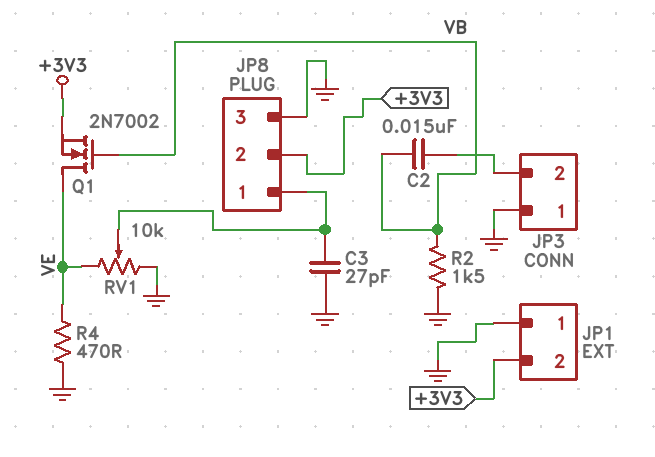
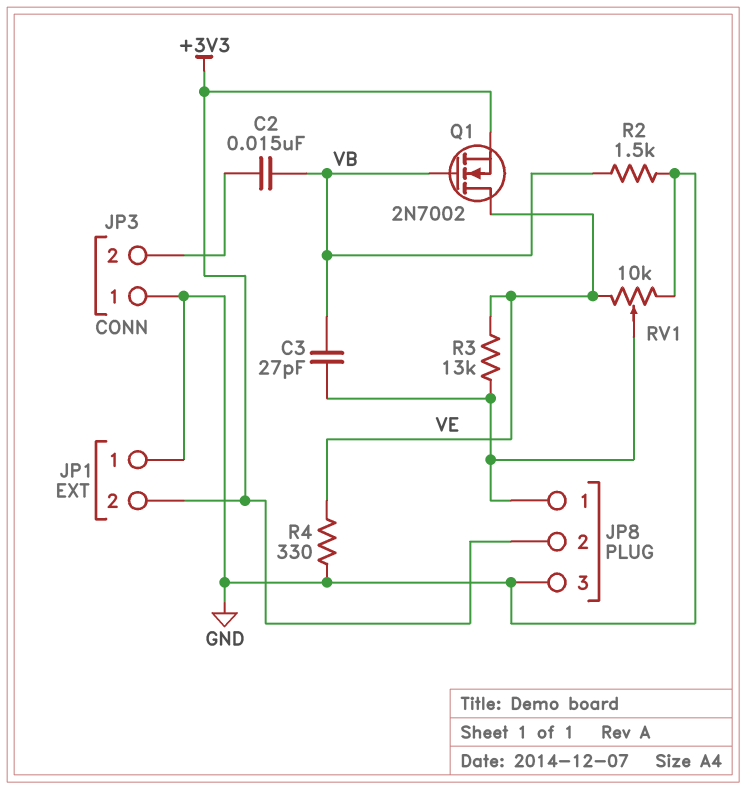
C3: 27pF (GND, JP8/1) -> 27pF (JP8/1, VB)
R3: none -> 13k (JP8/1, VE)
R4: 470 (GND, VE) -> 330 (GND, VE)

